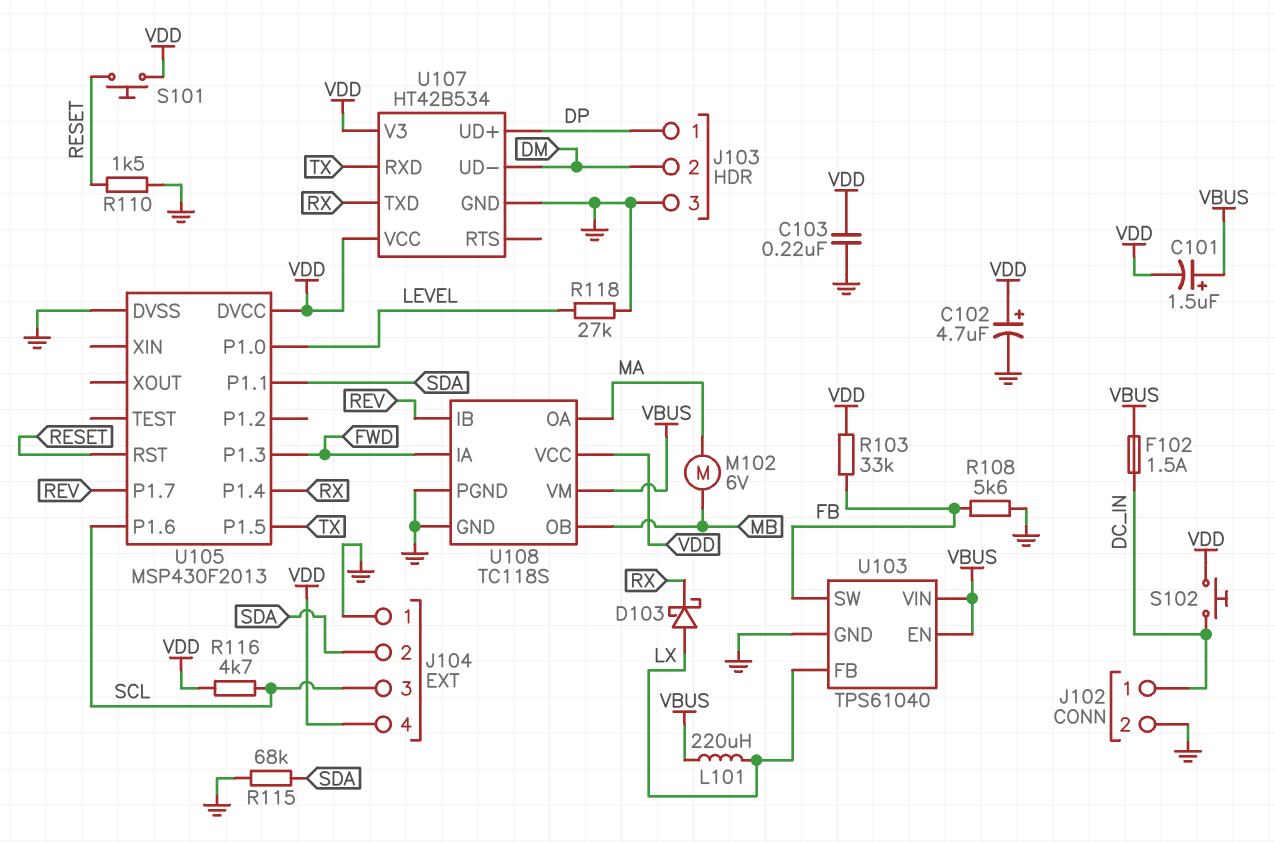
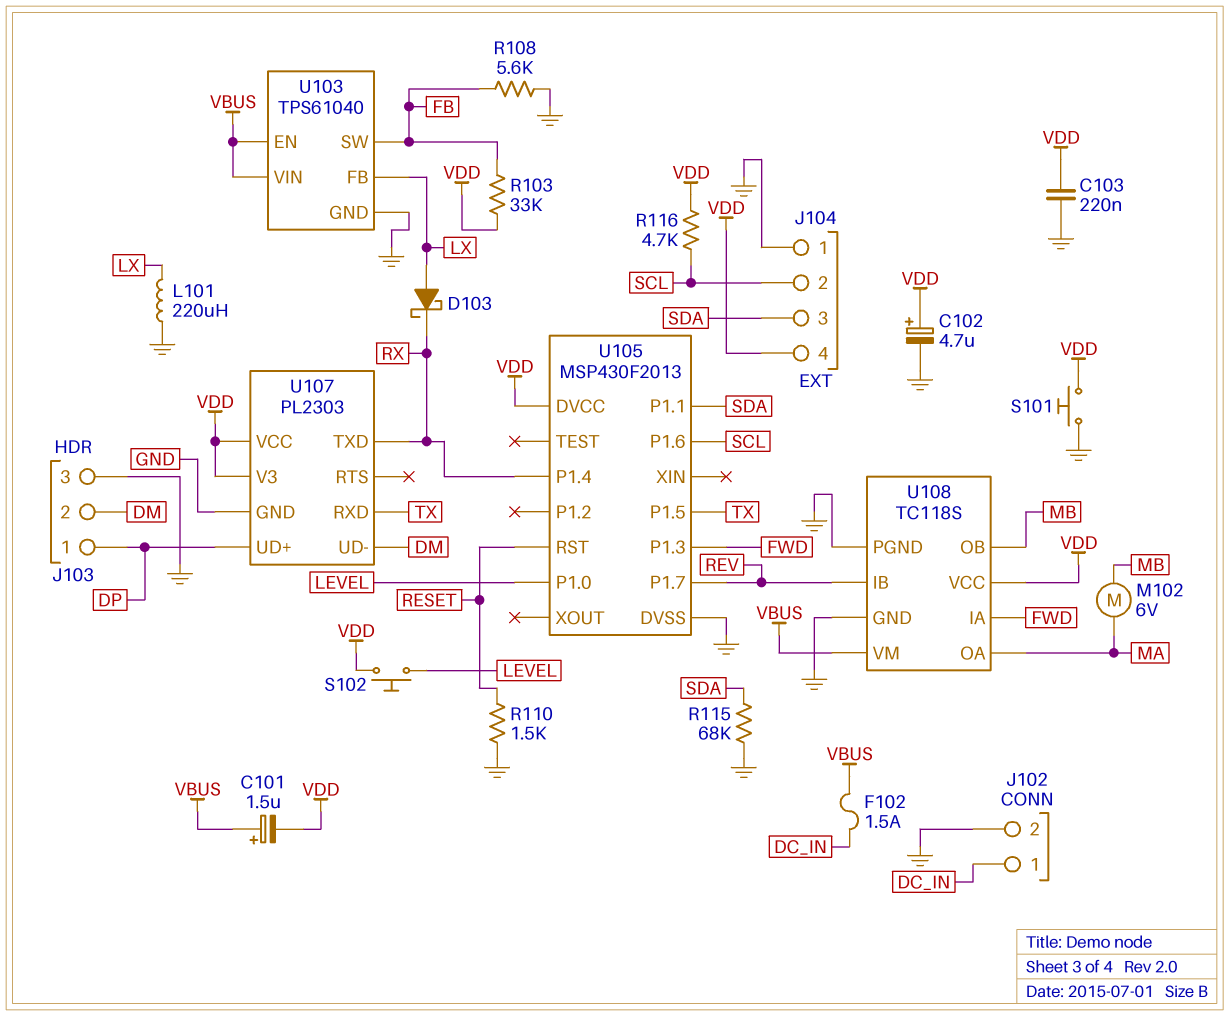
J104 pin 2: SDA -> SCL
J104 pin 3: SCL -> SDA
L101: 220uH (LX, VBUS) -> 220uH (GND, LX)
R118: 27k (GND, LEVEL) -> none
S101: button (RESET, VDD) -> button (GND, VDD)
S102: button (DC_IN, VDD) -> button (LEVEL, VDD)
U107: HT42B534 -> PL2303

